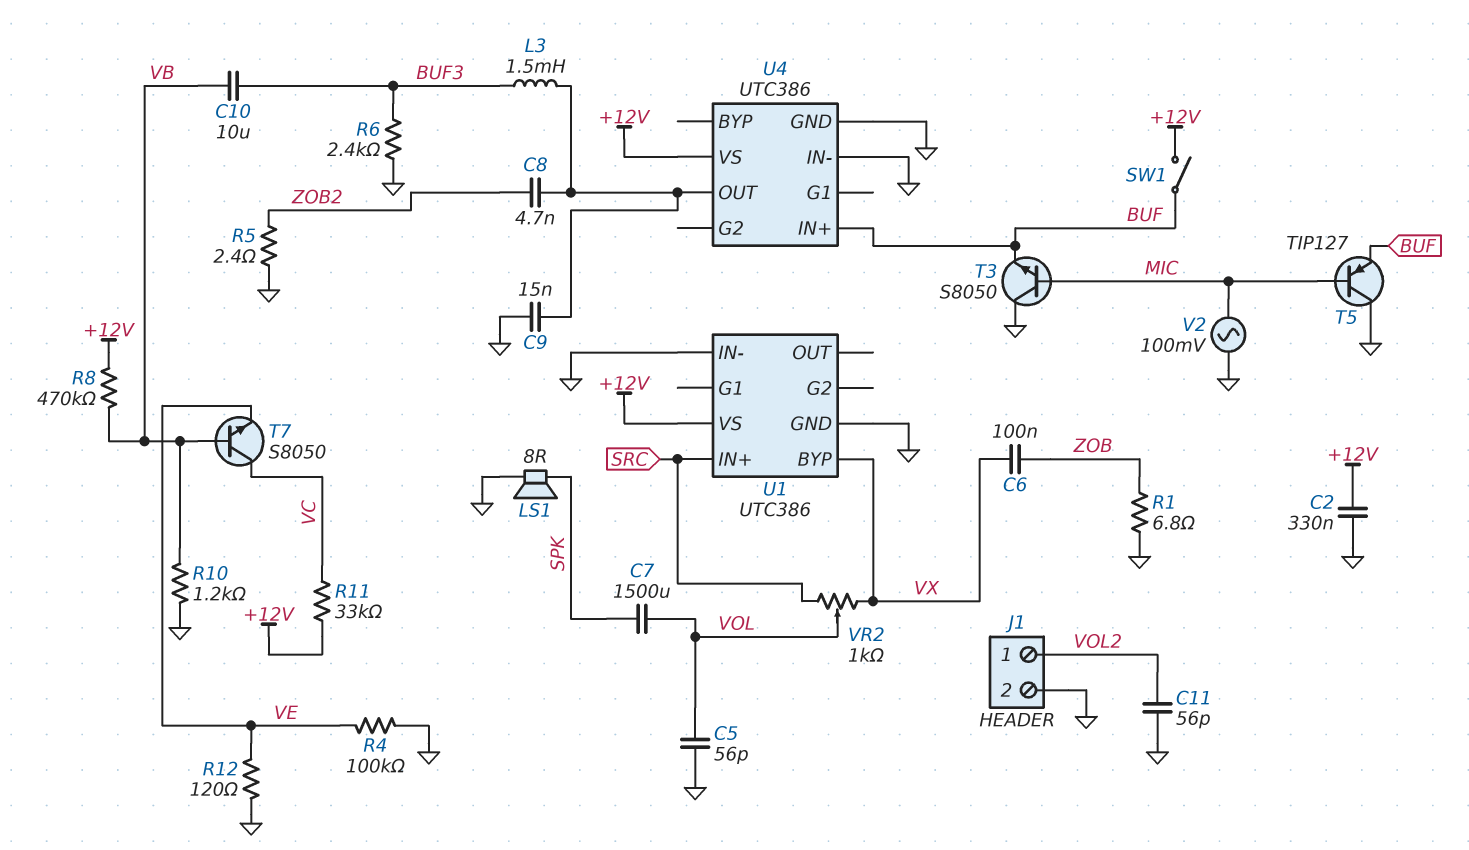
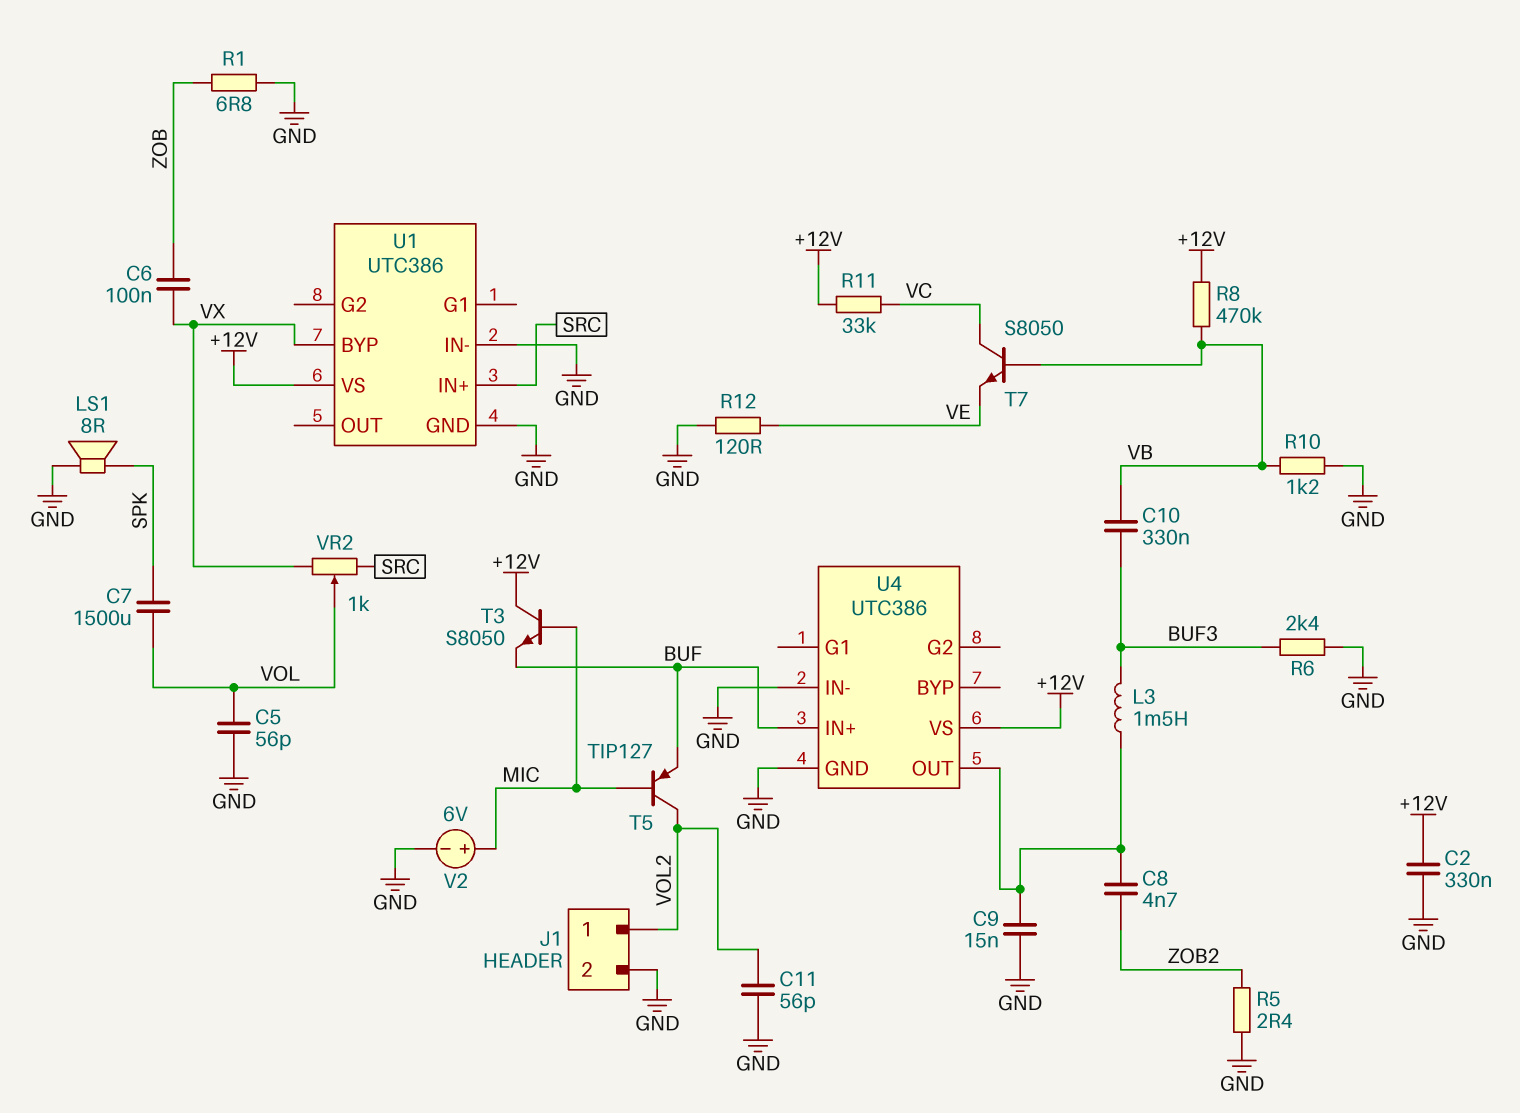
C10: 10uF (BUF3, VB) -> 330nF (BUF3, VB)
R4: 100k (GND, VE) -> none
SW1: switch (+12V, BUF) -> none
T3: NPN S8050 (B MIC, C GND, E BUF) -> NPN S8050 (B MIC, C +12V, E BUF)
T5: PNP TIP127 (B MIC, C GND, E BUF) -> PNP TIP127 (B MIC, C VOL2, E BUF)
V2: AC 100mV (GND, MIC) -> 6V (plus MIC, minus GND)

